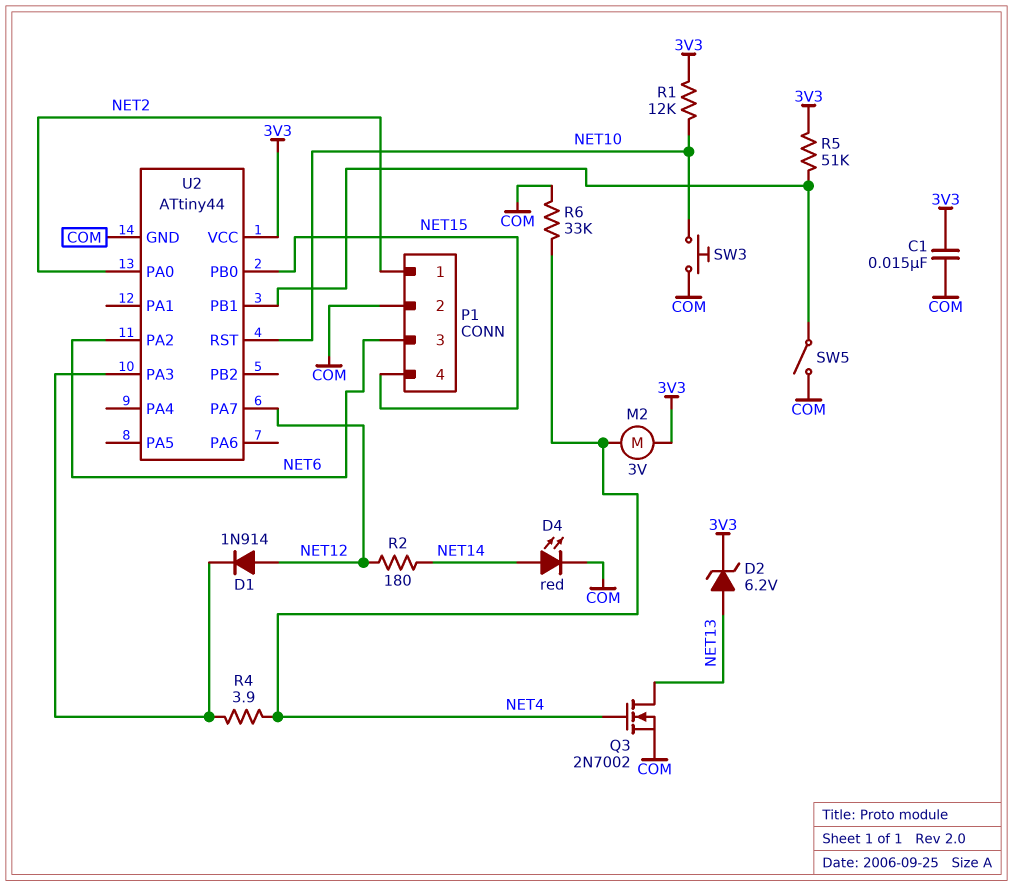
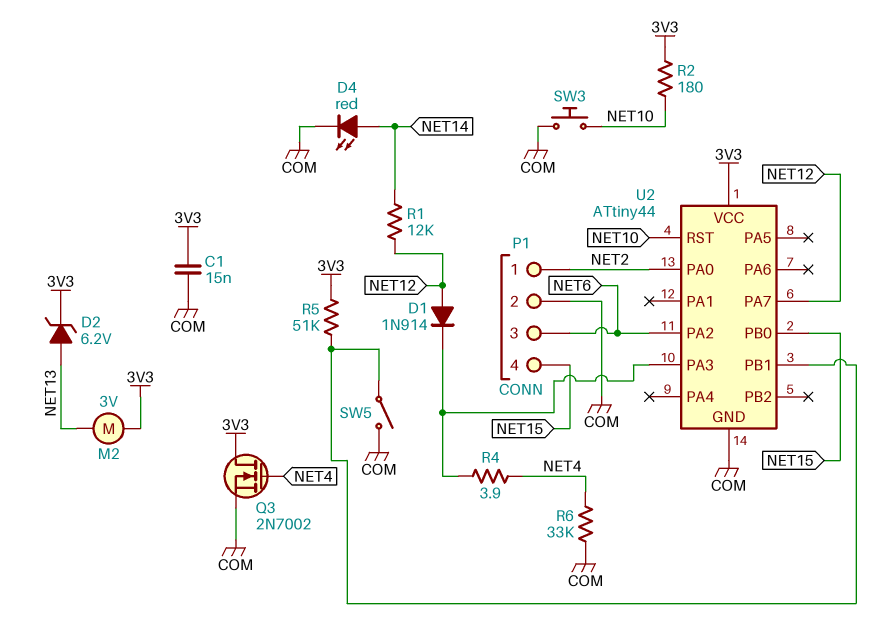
M2: motor 3V (3V3, NET4) -> motor 3V (3V3, NET13)
Q3: NMOS 2N7002 (G NET4, D NET13, S COM) -> NMOS 2N7002 (G NET4, D 3V3, S COM)
R1: 12k (3V3, NET10) -> 12k (NET12, NET14)
R2: 180 (NET12, NET14) -> 180 (3V3, NET10)

